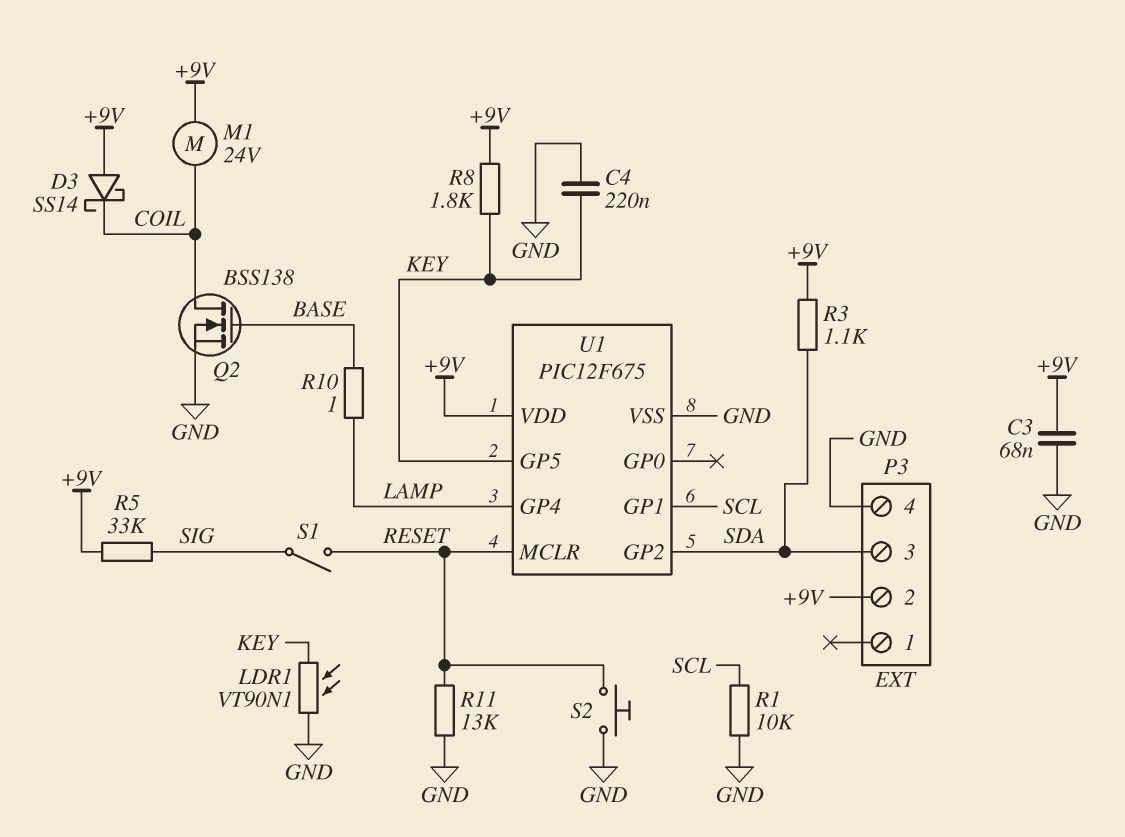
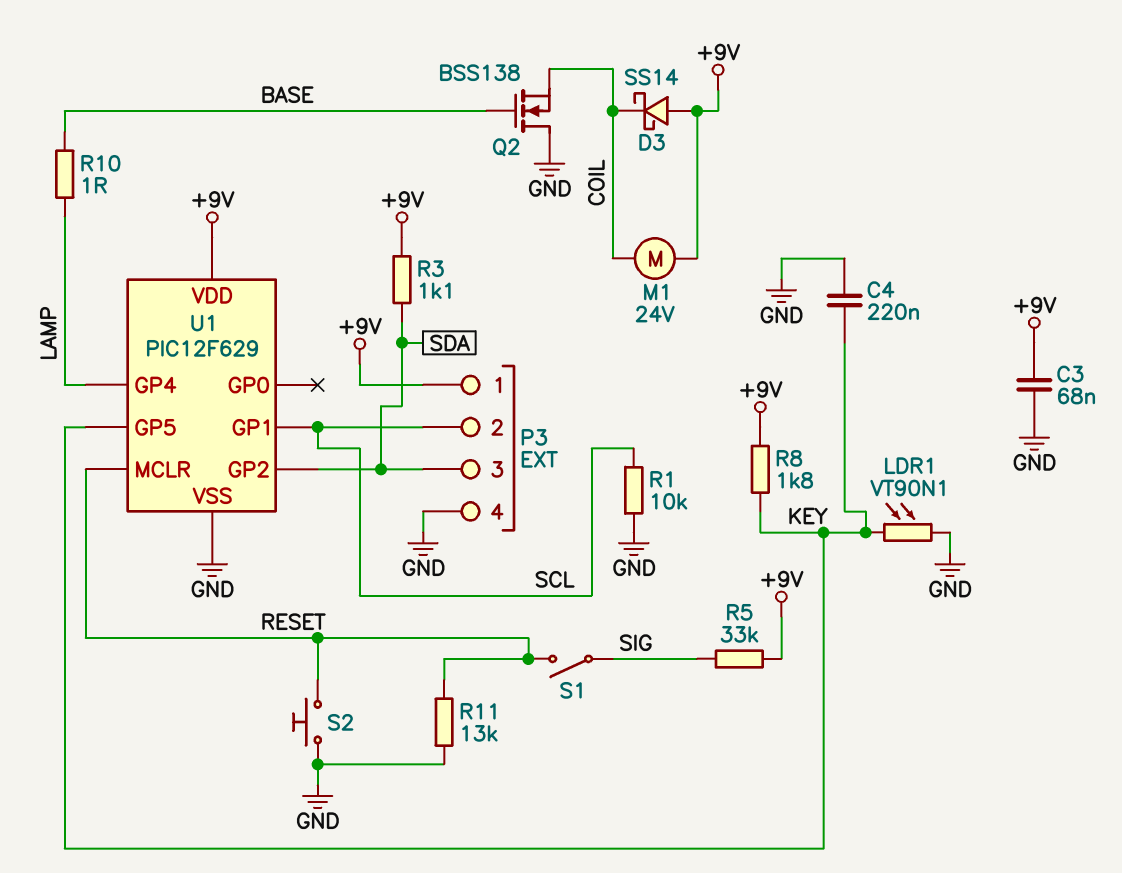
P3 pin 1: none -> +9V
P3 pin 2: +9V -> SCL
Q2: NMOS BSS138 (G BASE, D COIL, S GND) -> NMOS BSS138 (G BASE, D GND, S COIL)
U1: PIC12F675 -> PIC12F629

